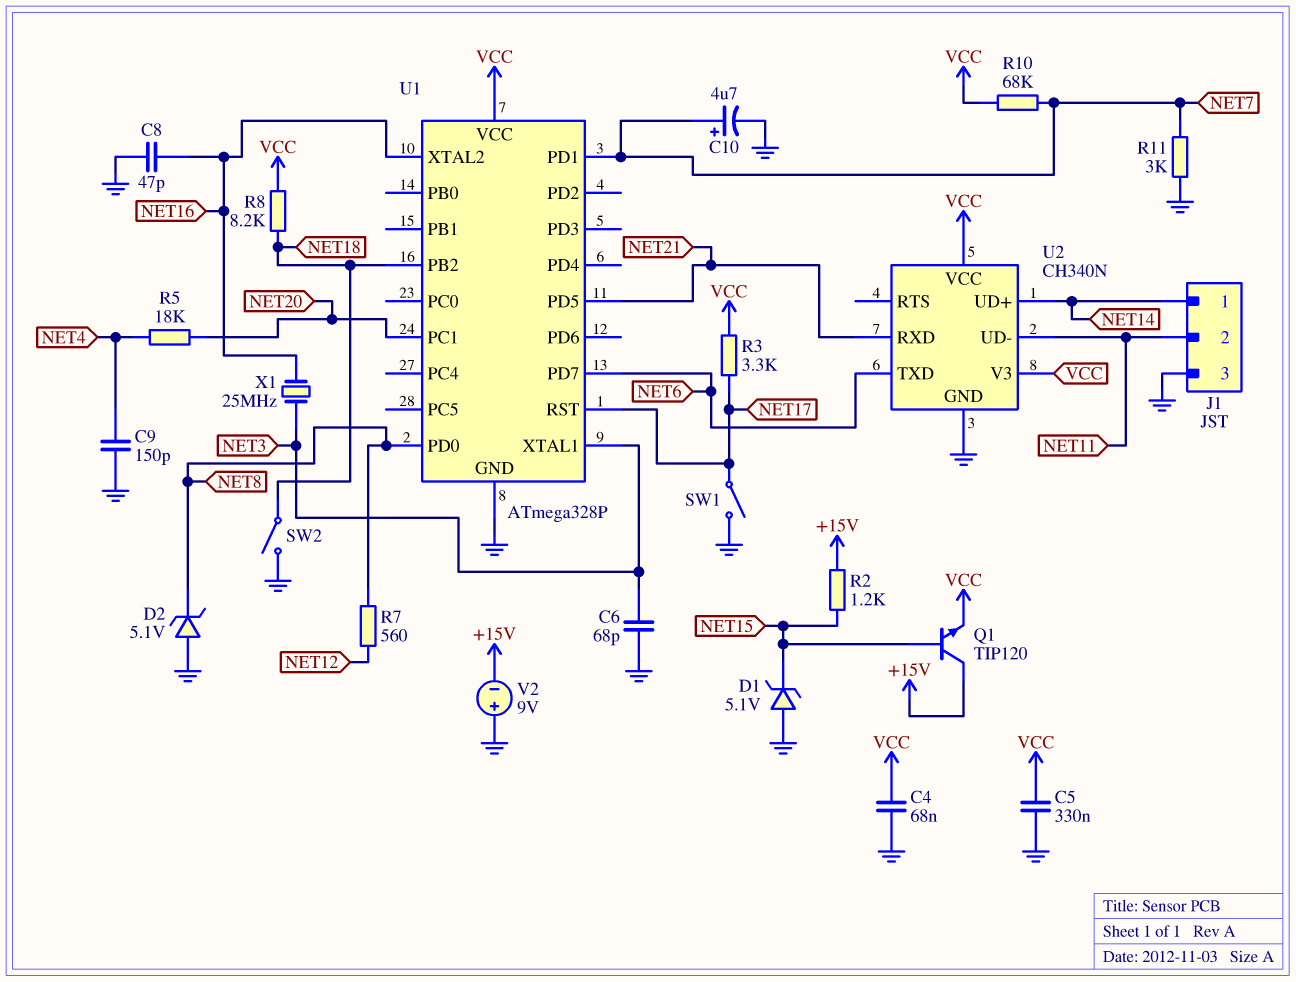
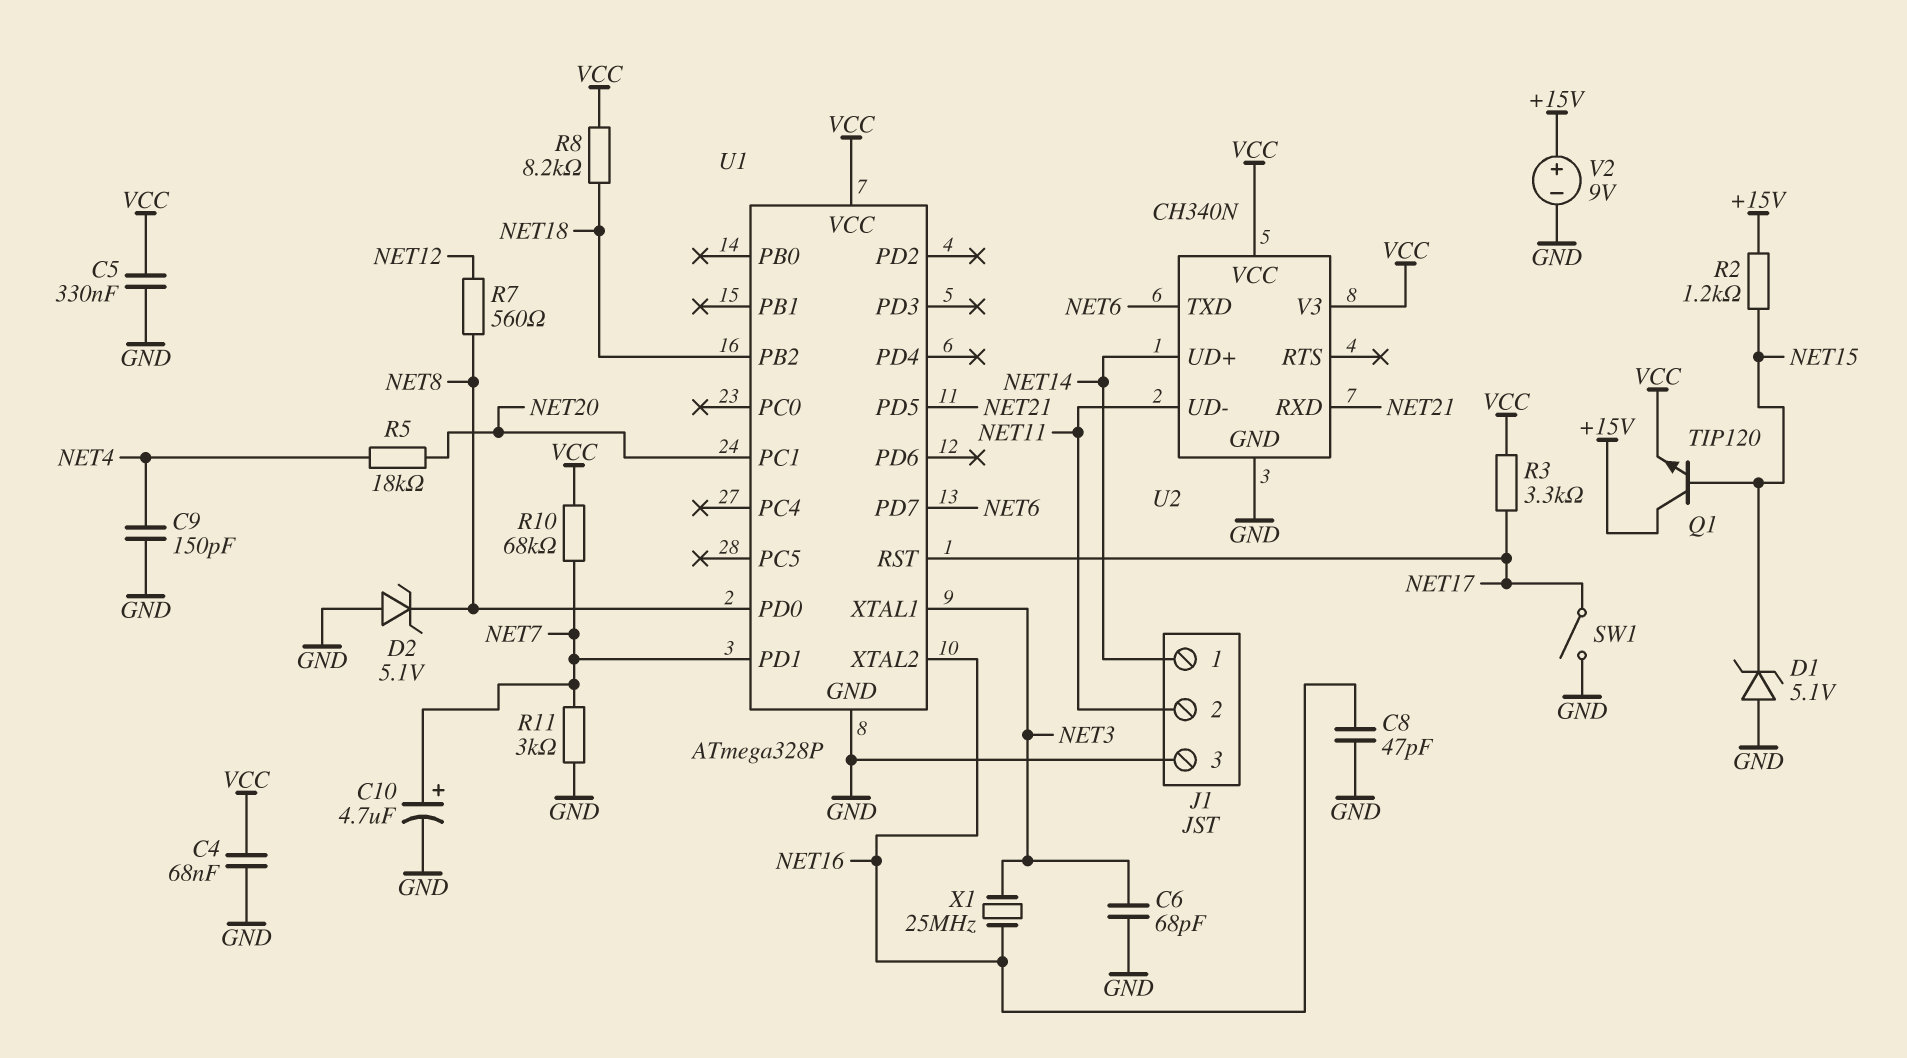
SW2: switch (GND, NET18) -> none
V2: 9V (plus GND, minus +15V) -> 9V (plus +15V, minus GND)

